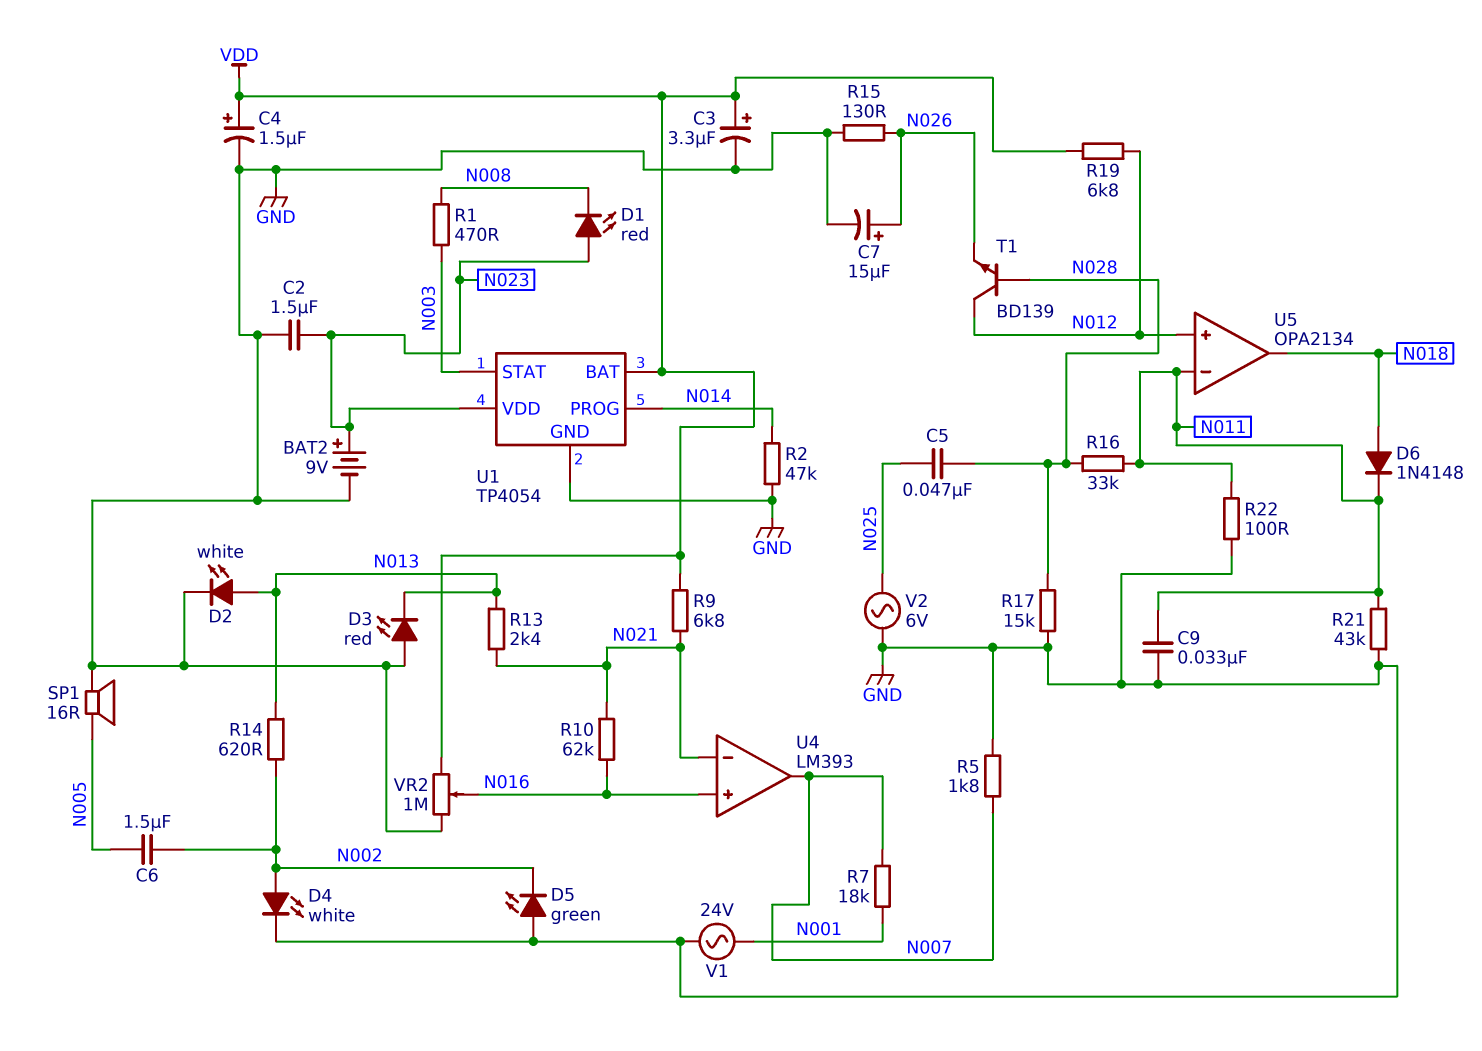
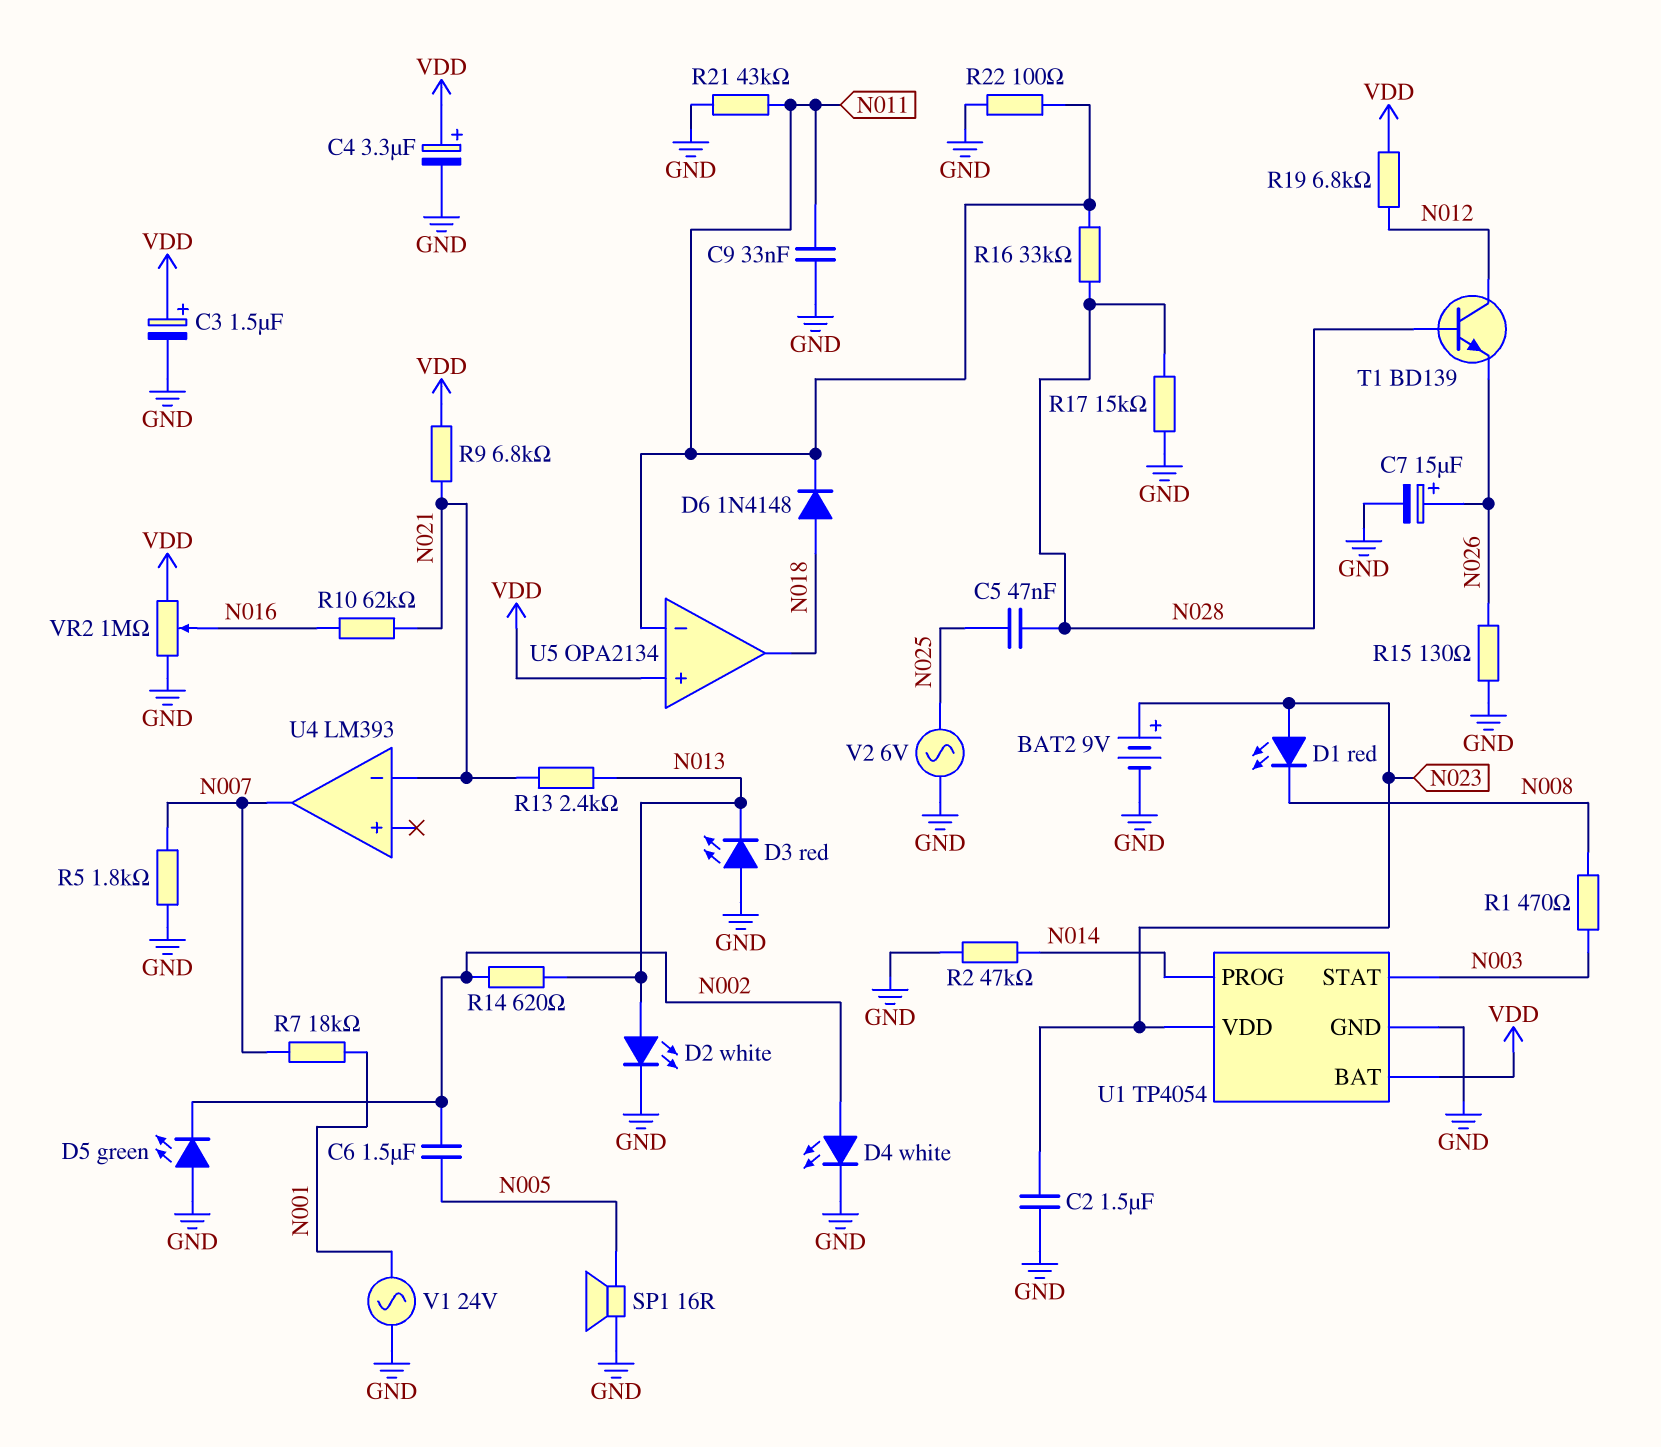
C3: 3.3uF (plus VDD, minus GND) -> 1.5uF (plus VDD, minus GND)
C4: 1.5uF (plus VDD, minus GND) -> 3.3uF (plus VDD, minus GND)
U4 pin in+: N016 -> none
U5 pin in+: N012 -> VDD

